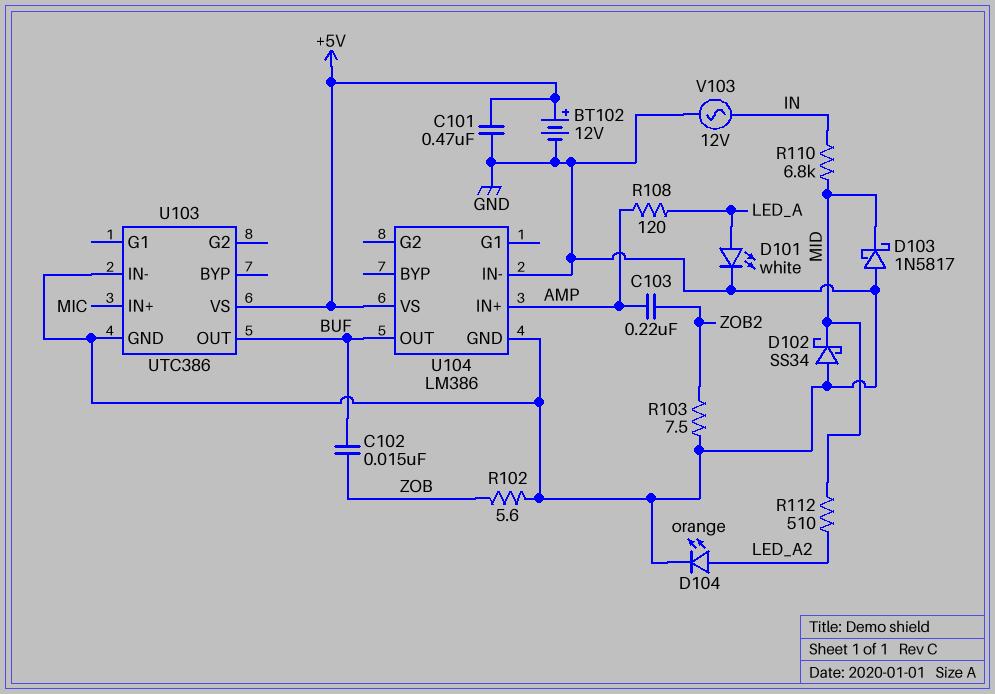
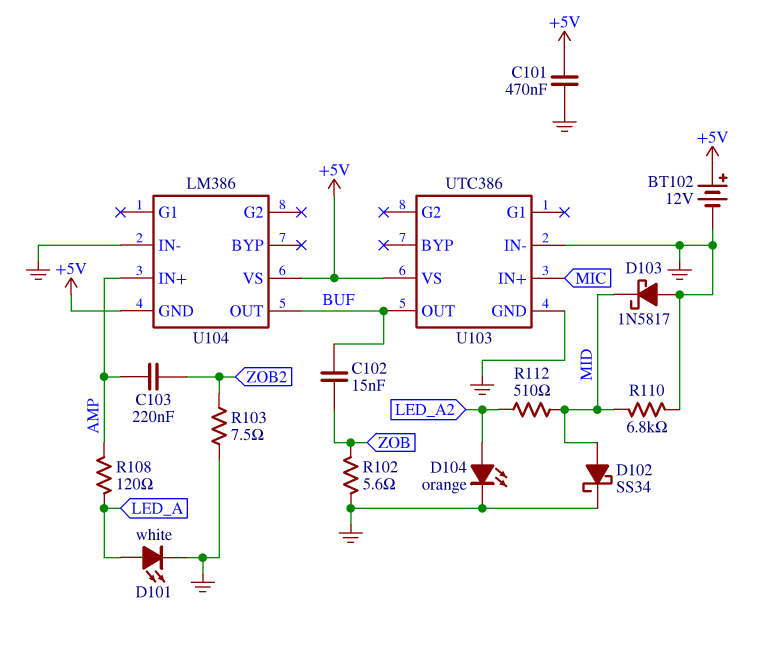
D102: schottky SS34 (A GND, K MID) -> schottky SS34 (A MID, K GND)
R110: 6.8k (IN, MID) -> 6.8k (GND, MID)
U104 pin GND: GND -> +5V
V103: AC 12V (GND, IN) -> none

